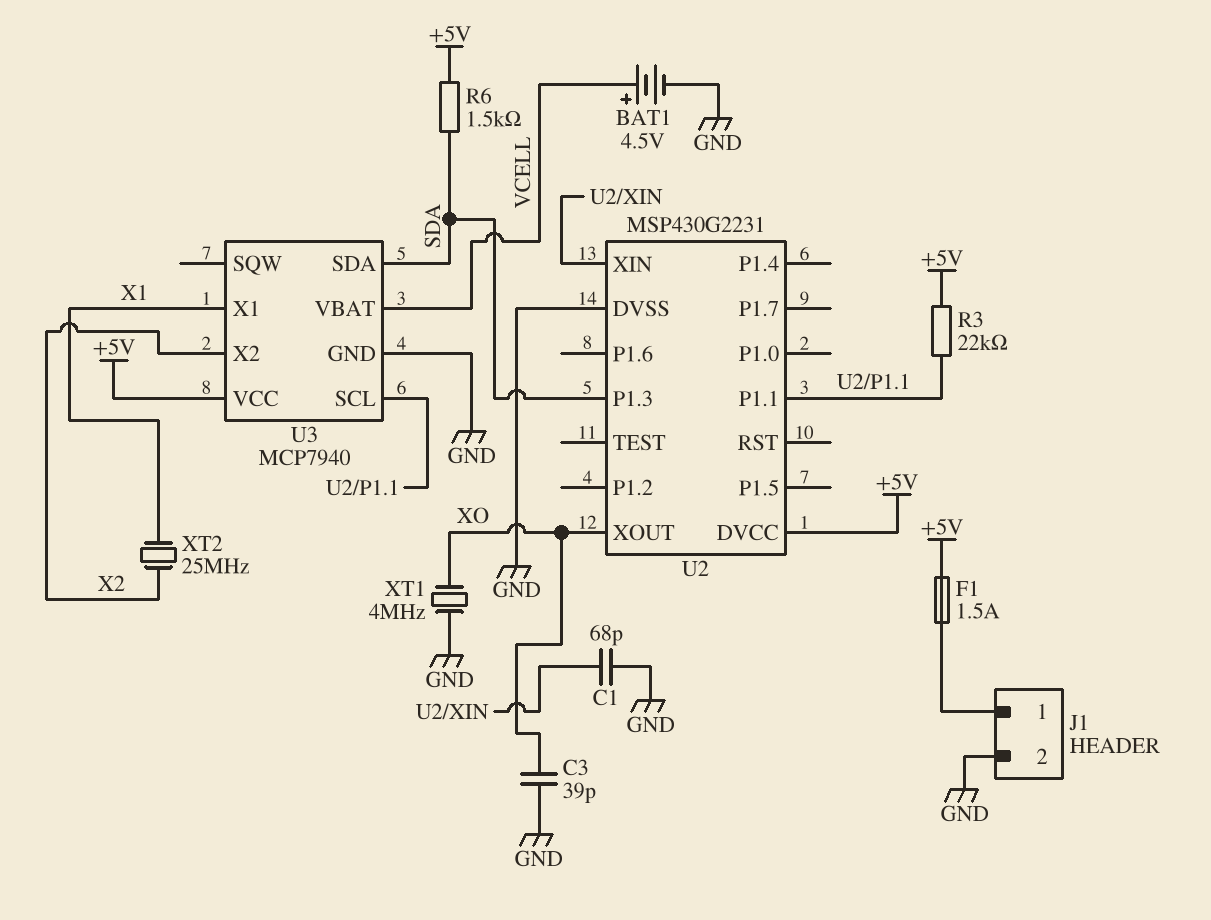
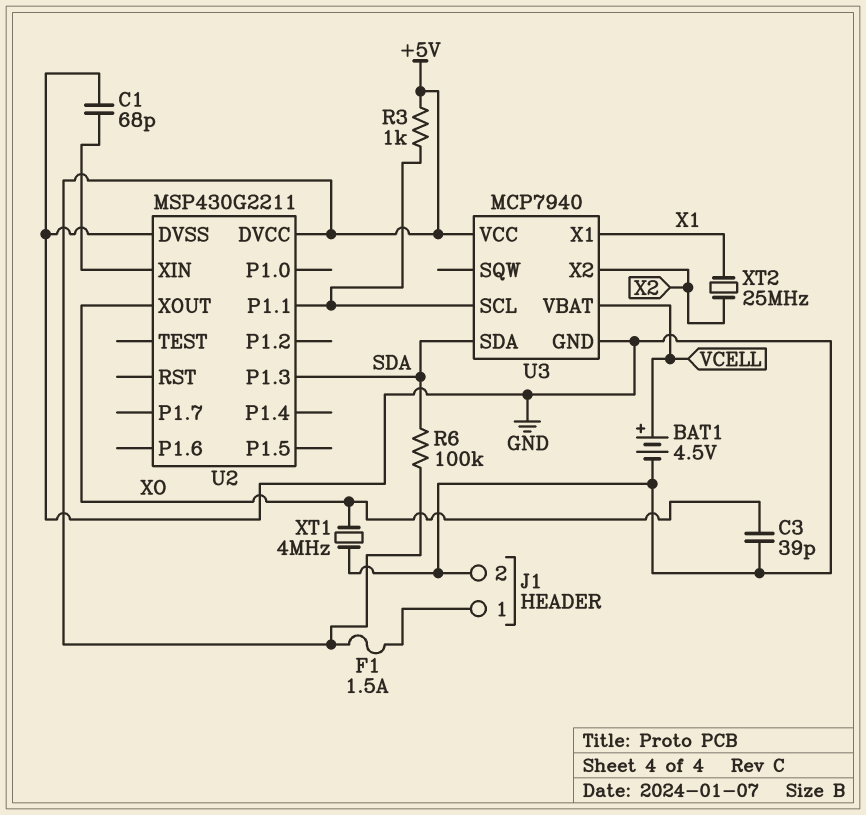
R3: 22k (+5V, U2/P1.1) -> 1k (+5V, U2/P1.1)
R6: 1.5k (+5V, SDA) -> 100k (+5V, SDA)
U2: MSP430G2231 -> MSP430G2211

